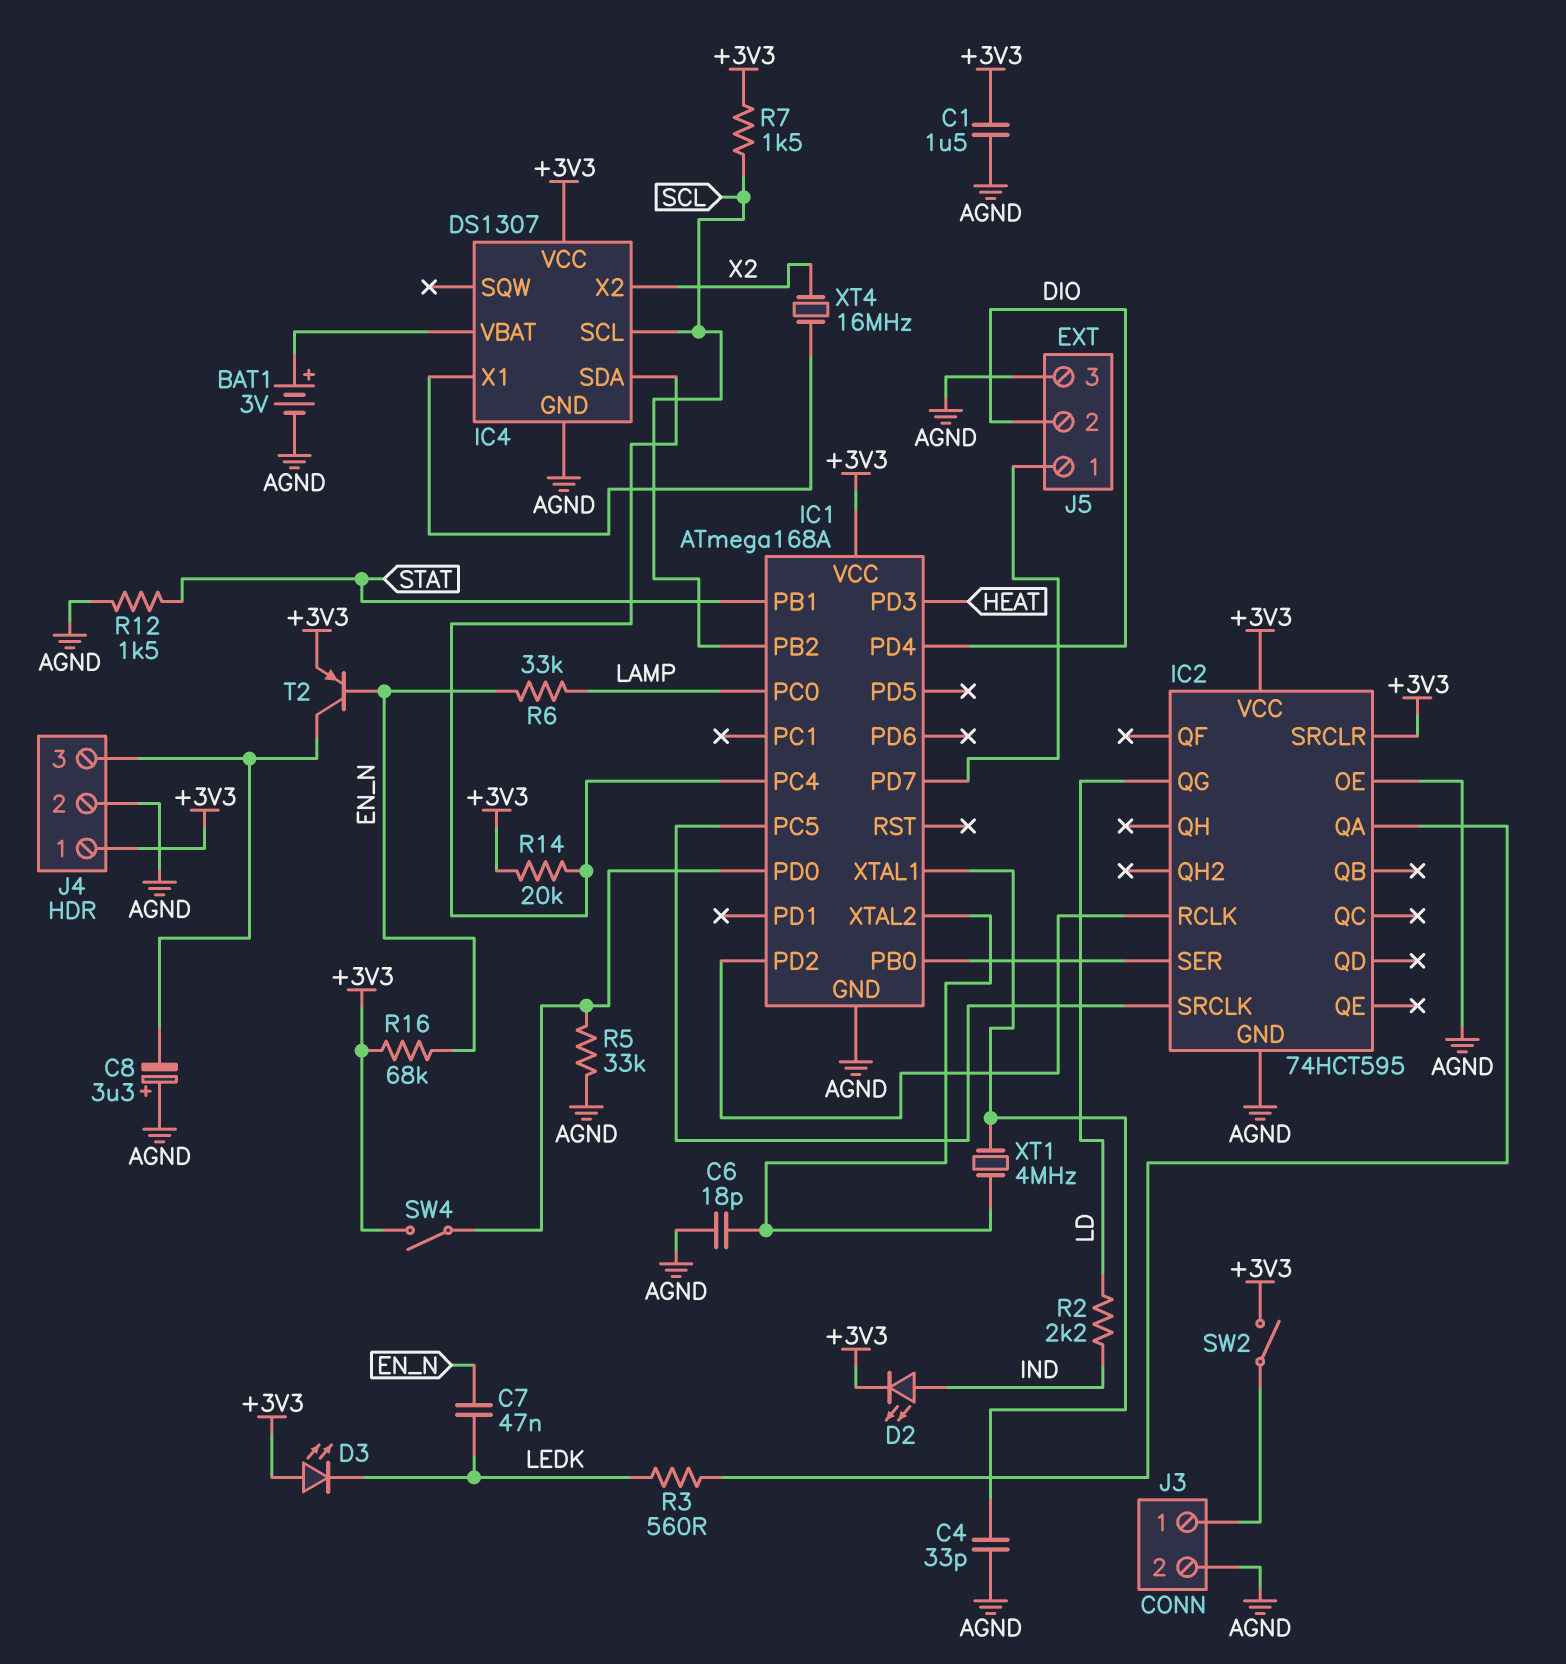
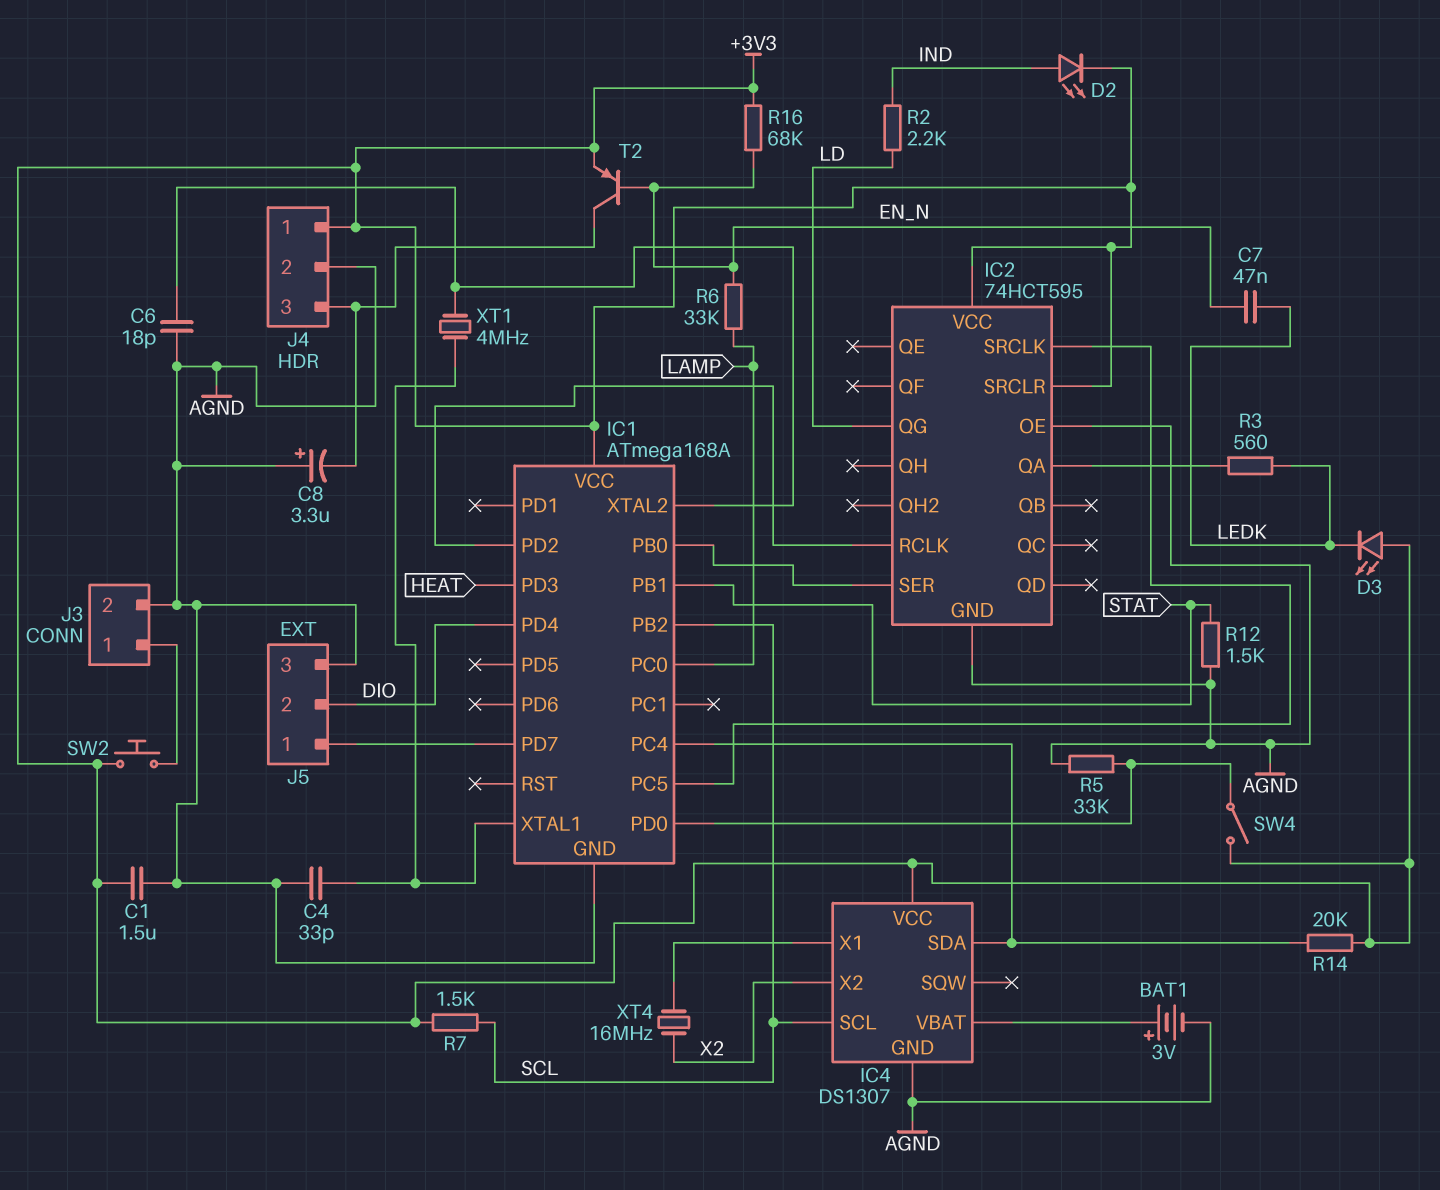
SW2: switch (+3V3, J3/1) -> button (+3V3, J3/1)

